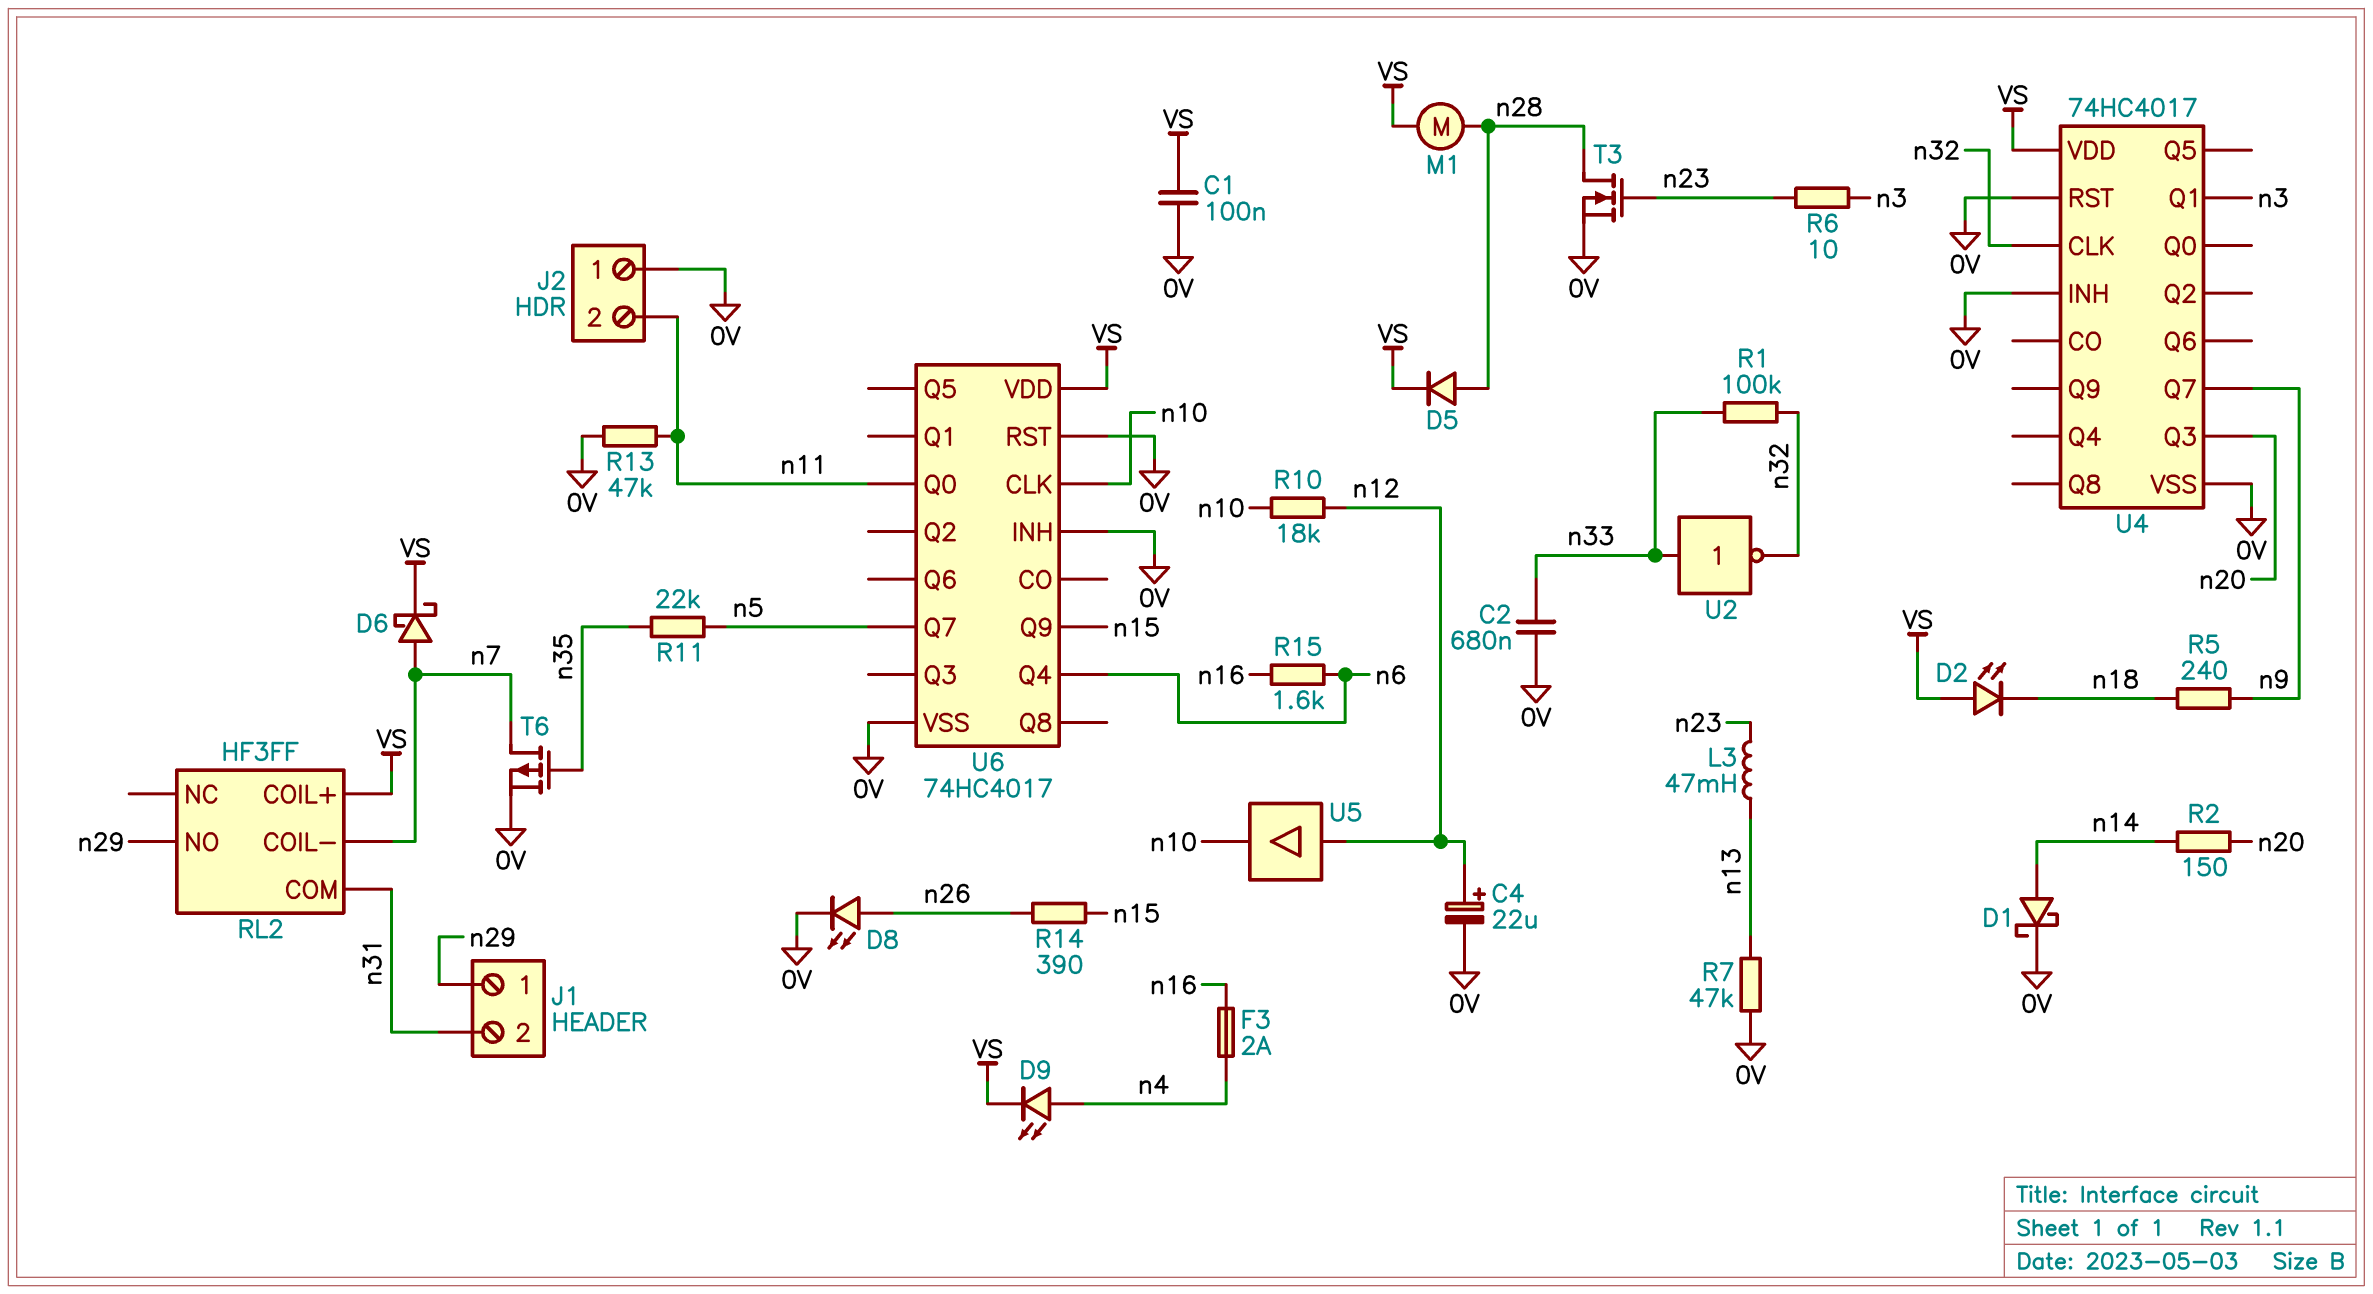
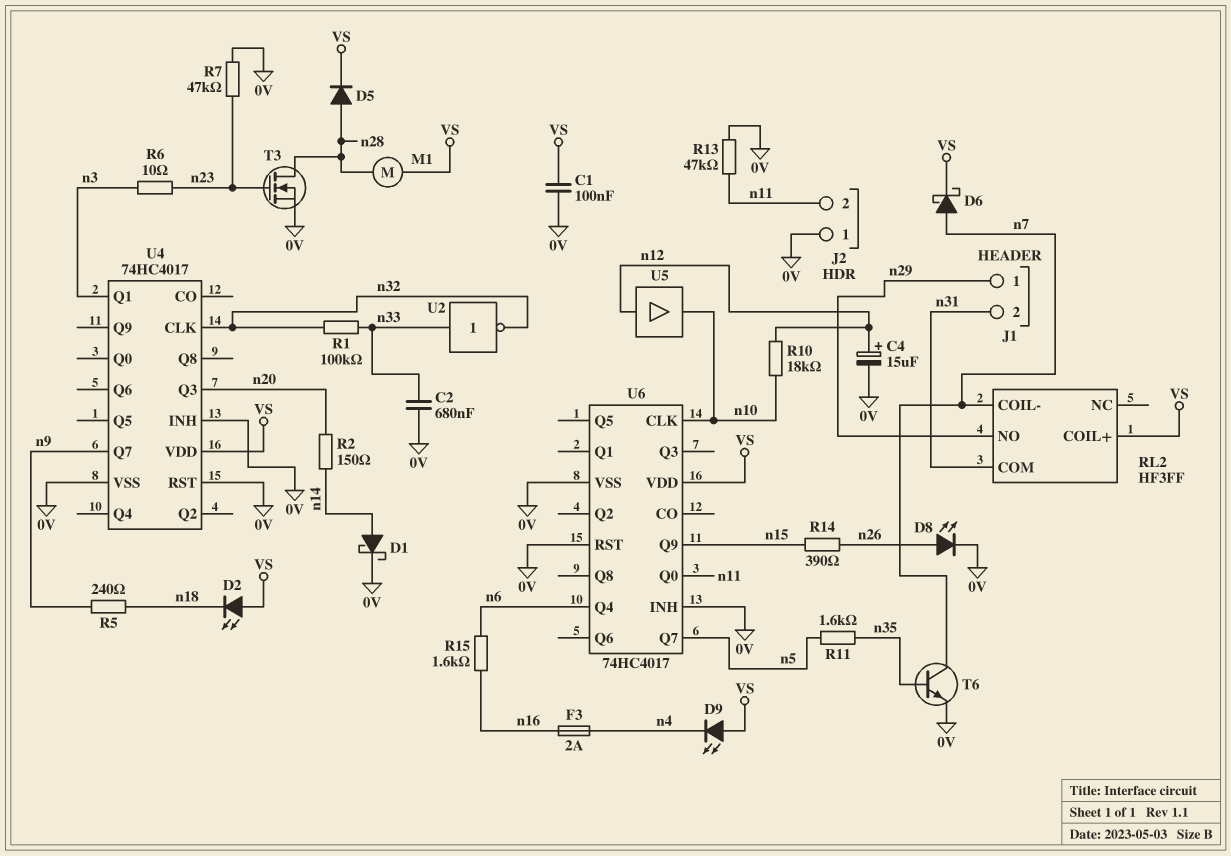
C4: 22uF (plus n12, minus 0V) -> 15uF (plus n12, minus 0V)
D9: LED (A n4, K VS) -> LED (A VS, K n4)
L3: 47mH (n13, n23) -> none
R7: 47k (0V, n13) -> 47k (0V, n23)
R11: 22k (n5, n35) -> 1.6k (n5, n35)
T6: PMOS (G n35, D n7, S 0V) -> NPN (B n35, C n7, E 0V)

